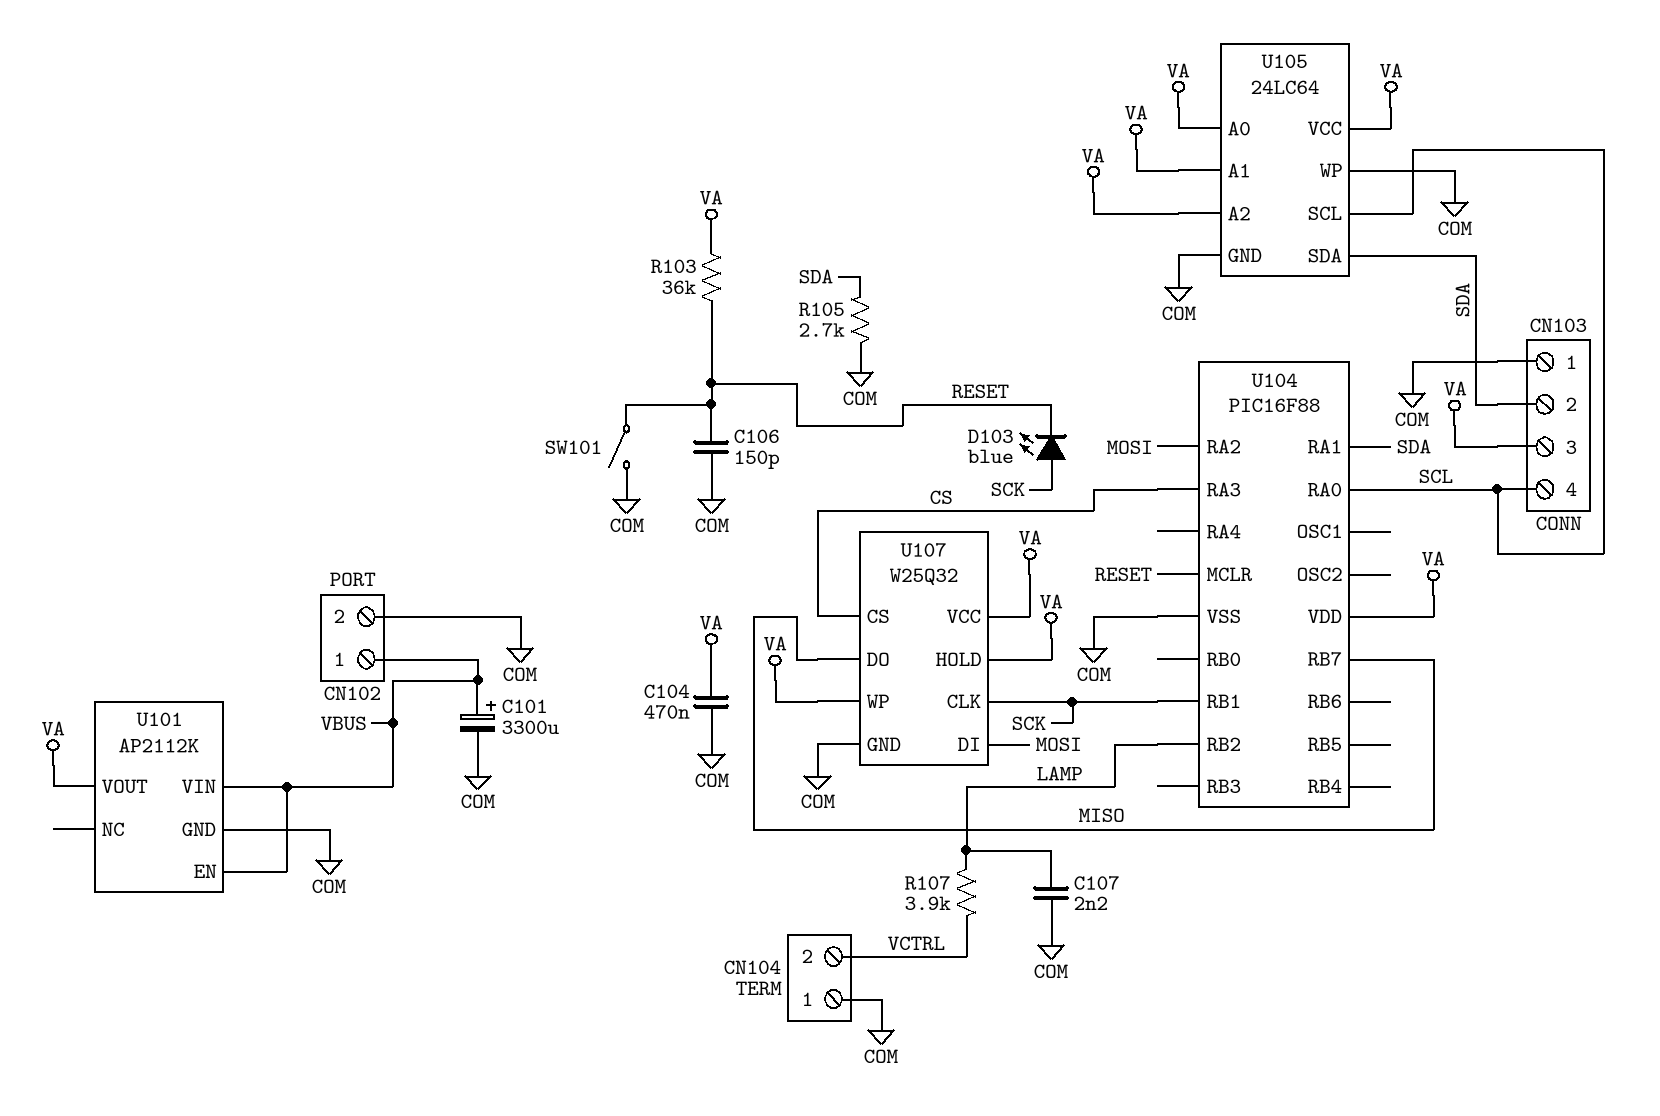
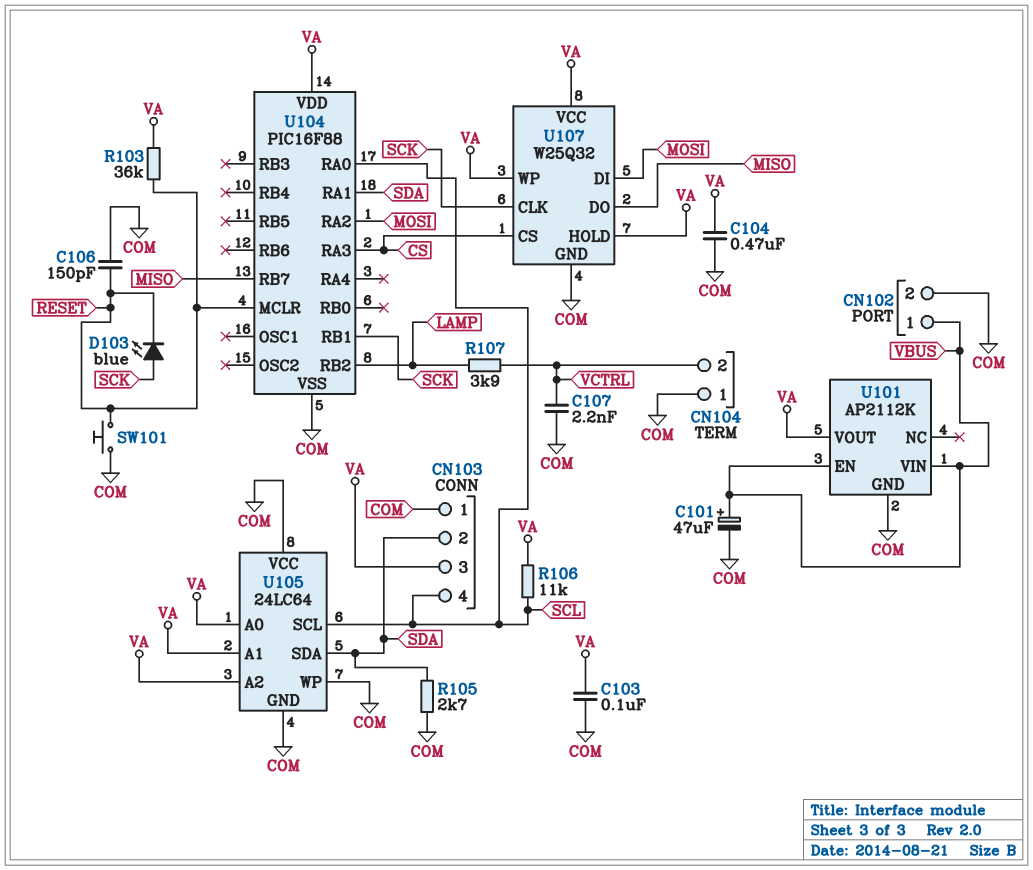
C101: 3300uF (plus VBUS, minus COM) -> 47uF (plus VBUS, minus COM)
C103: none -> 100nF (COM, VA)
C107: 2.2nF (COM, LAMP) -> 2.2nF (COM, VCTRL)
R106: none -> 11k (SCL, VA)
SW101: switch (COM, RESET) -> button (COM, RESET)
U105 pin VCC: VA -> COM

